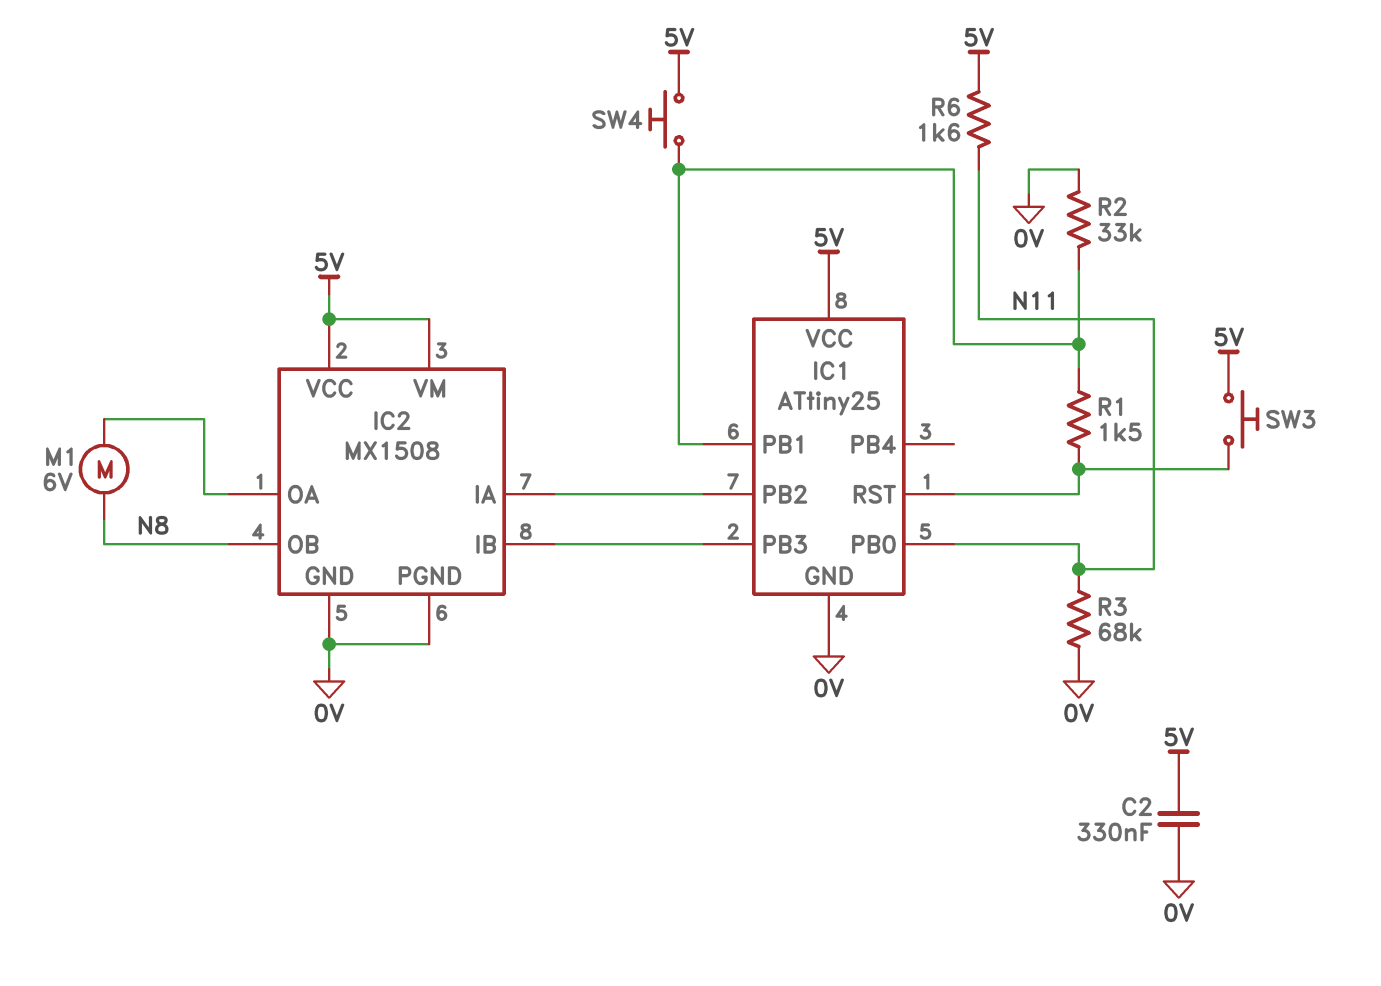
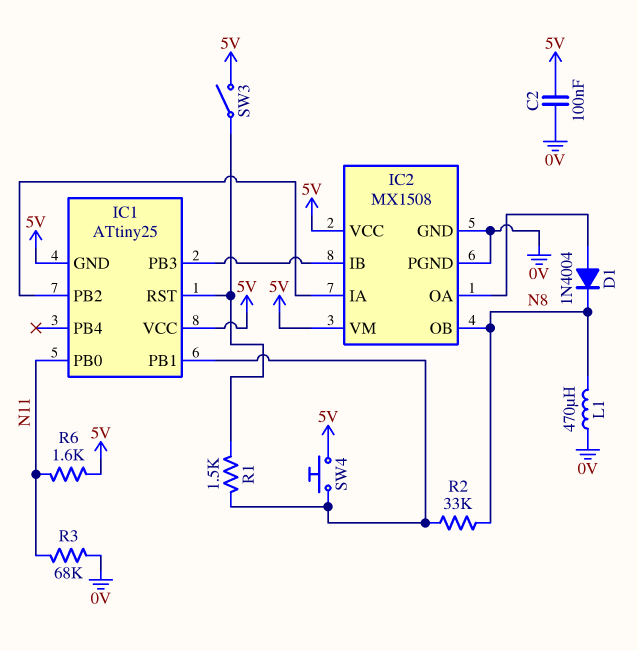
C2: 330nF (0V, 5V) -> 100nF (0V, 5V)
D1: none -> diode 1N4004 (A IC2/OA, K N8)
IC1 pin GND: 0V -> 5V
L1: none -> 470uH (0V, N8)
M1: motor 6V (IC2/OA, N8) -> none
R2: 33k (0V, IC1/PB1) -> 33k (IC1/PB1, N8)
SW3: button (5V, IC1/RST) -> switch (5V, IC1/RST)

